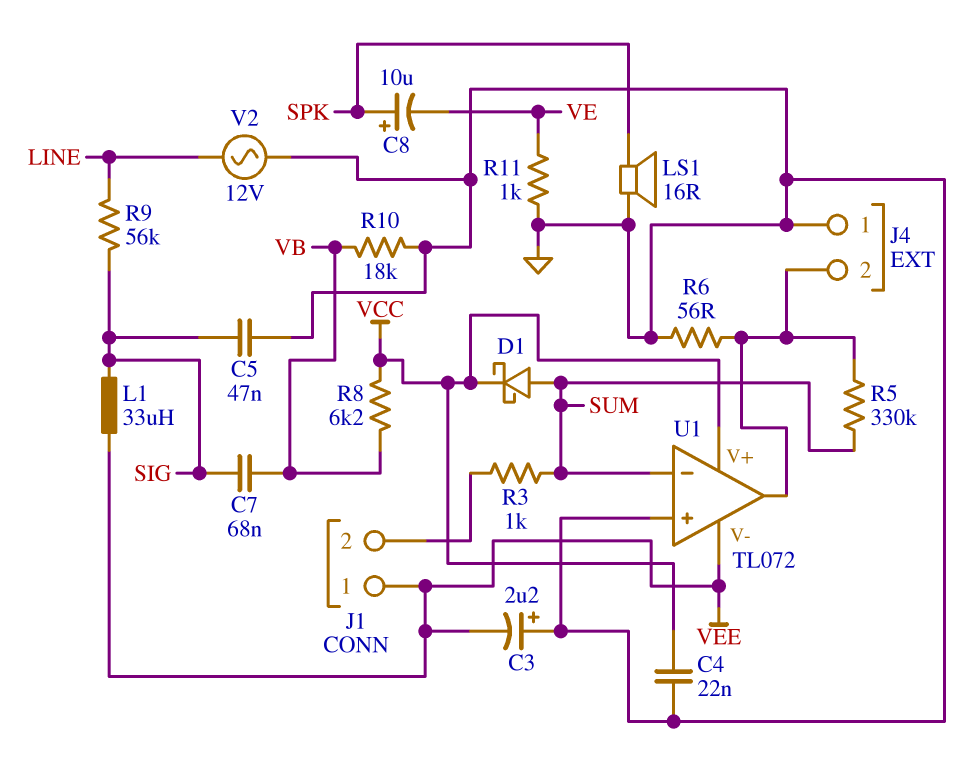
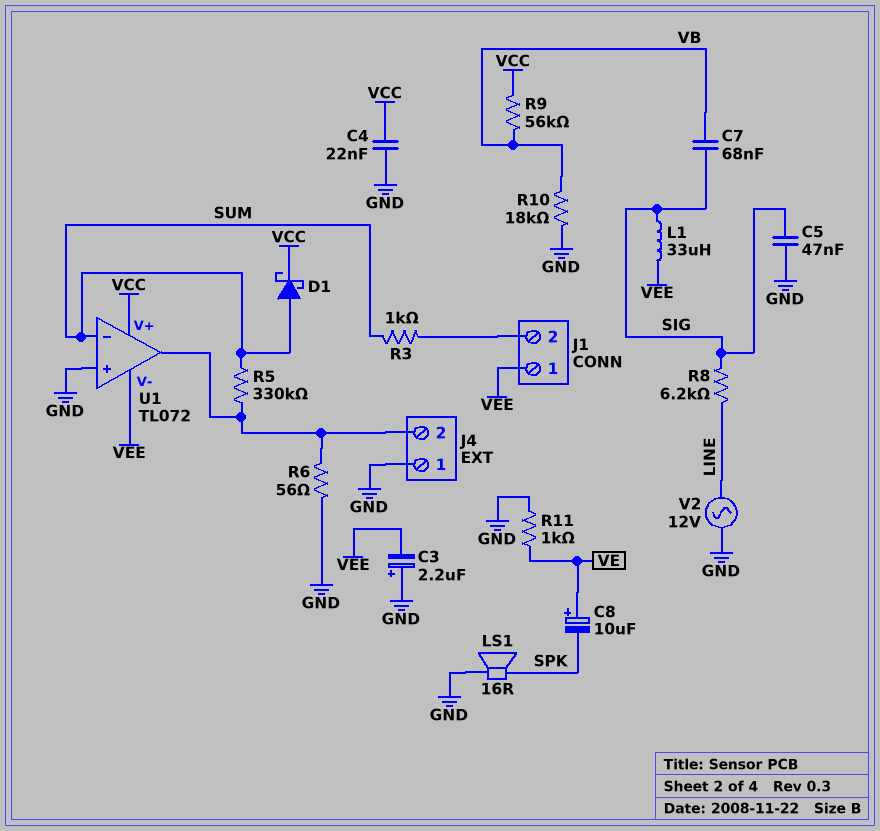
C8: 10uF (plus SPK, minus VE) -> 10uF (plus VE, minus SPK)
R8: 6.2k (VB, VCC) -> 6.2k (LINE, SIG)
R9: 56k (LINE, SIG) -> 56k (VB, VCC)

